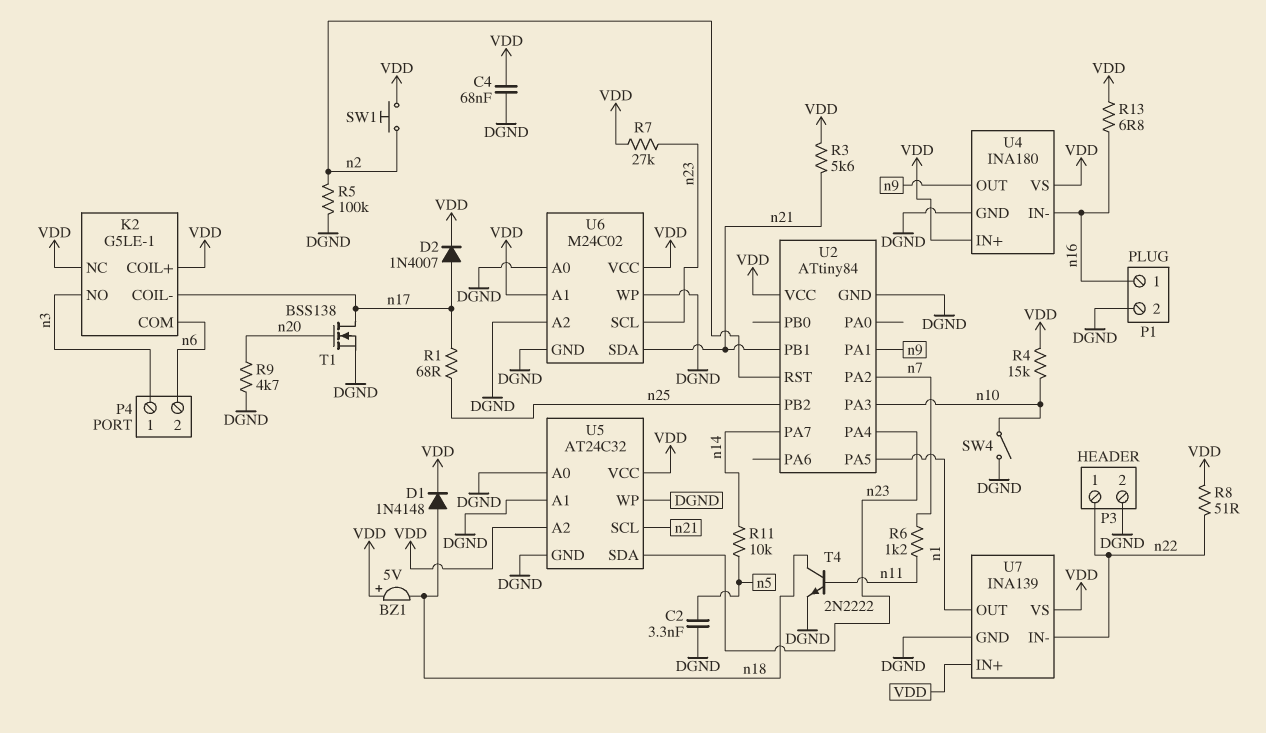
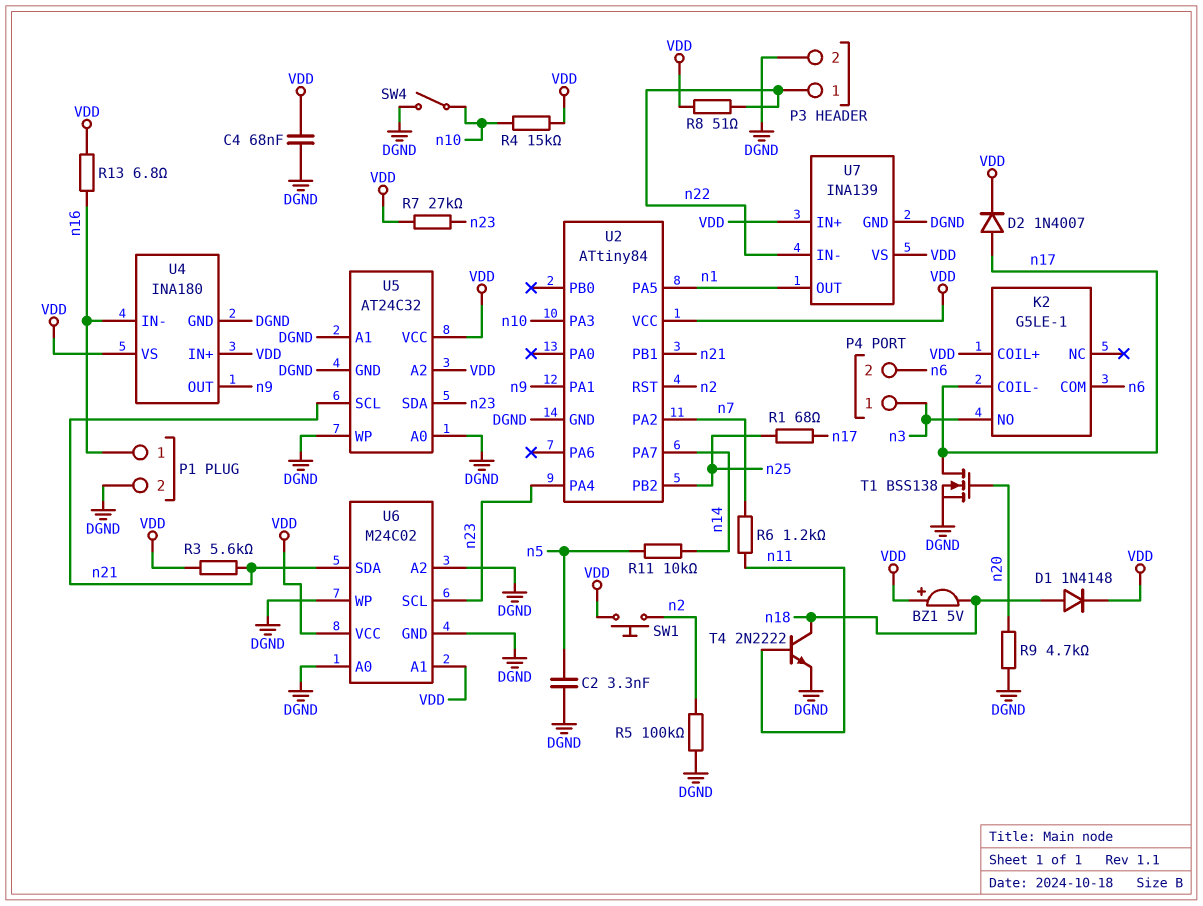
K2 pin NC: VDD -> none

